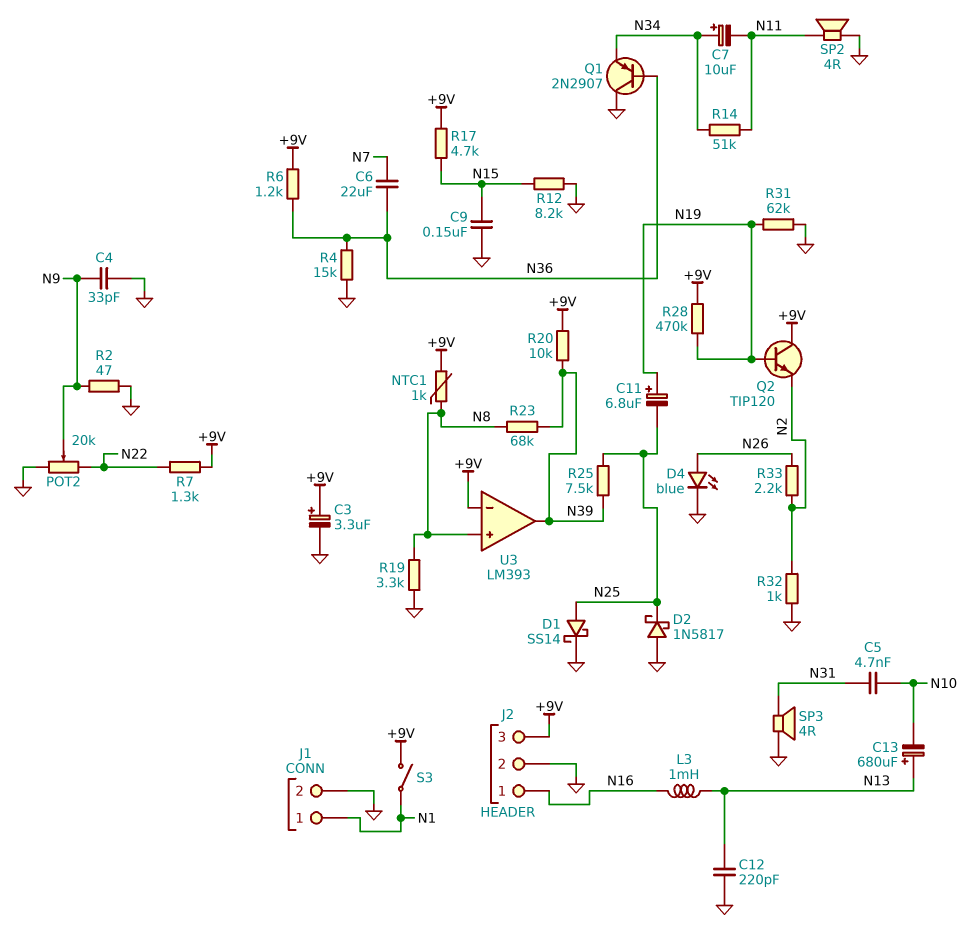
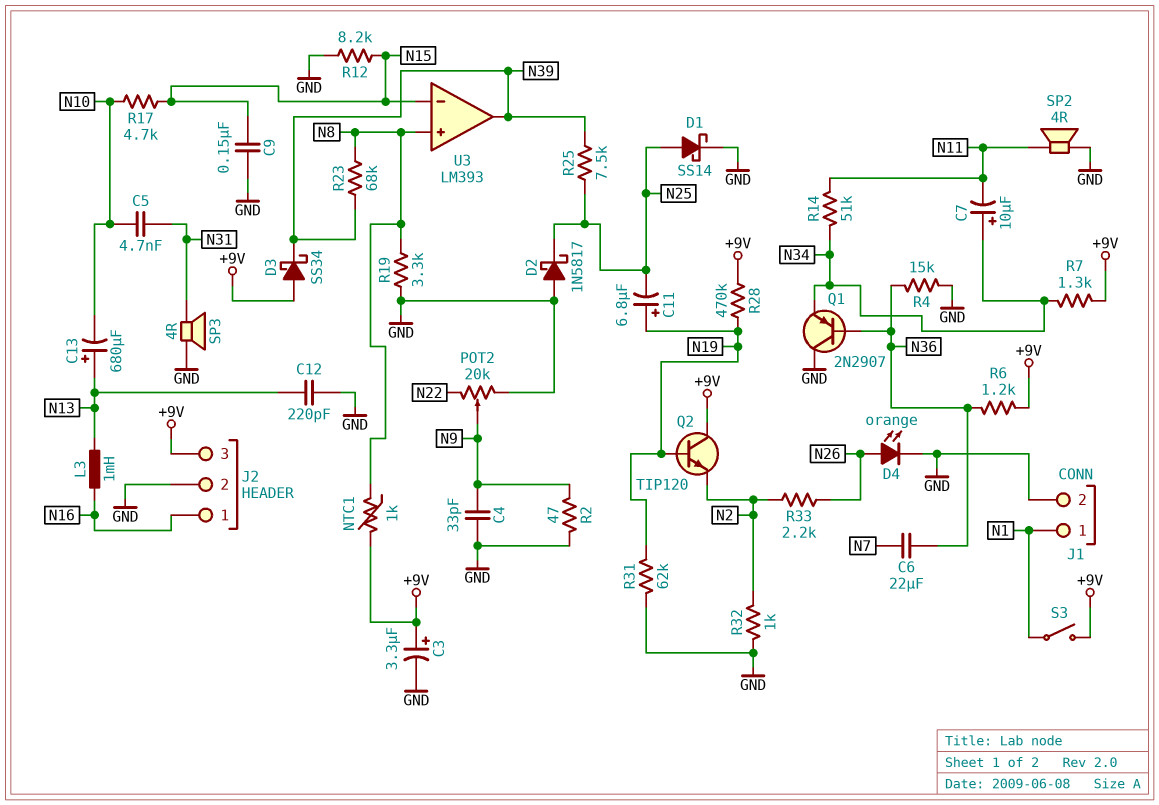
D3: none -> schottky SS34 (A +9V, K N39)
D4: LED blue (A N26, K GND) -> LED orange (A N26, K GND)
R7: 1.3k (+9V, N22) -> 1.3k (+9V, N34)
R17: 4.7k (+9V, N15) -> 4.7k (N10, N15)
R20: 10k (+9V, N39) -> none
U3 pin in-: +9V -> N15

